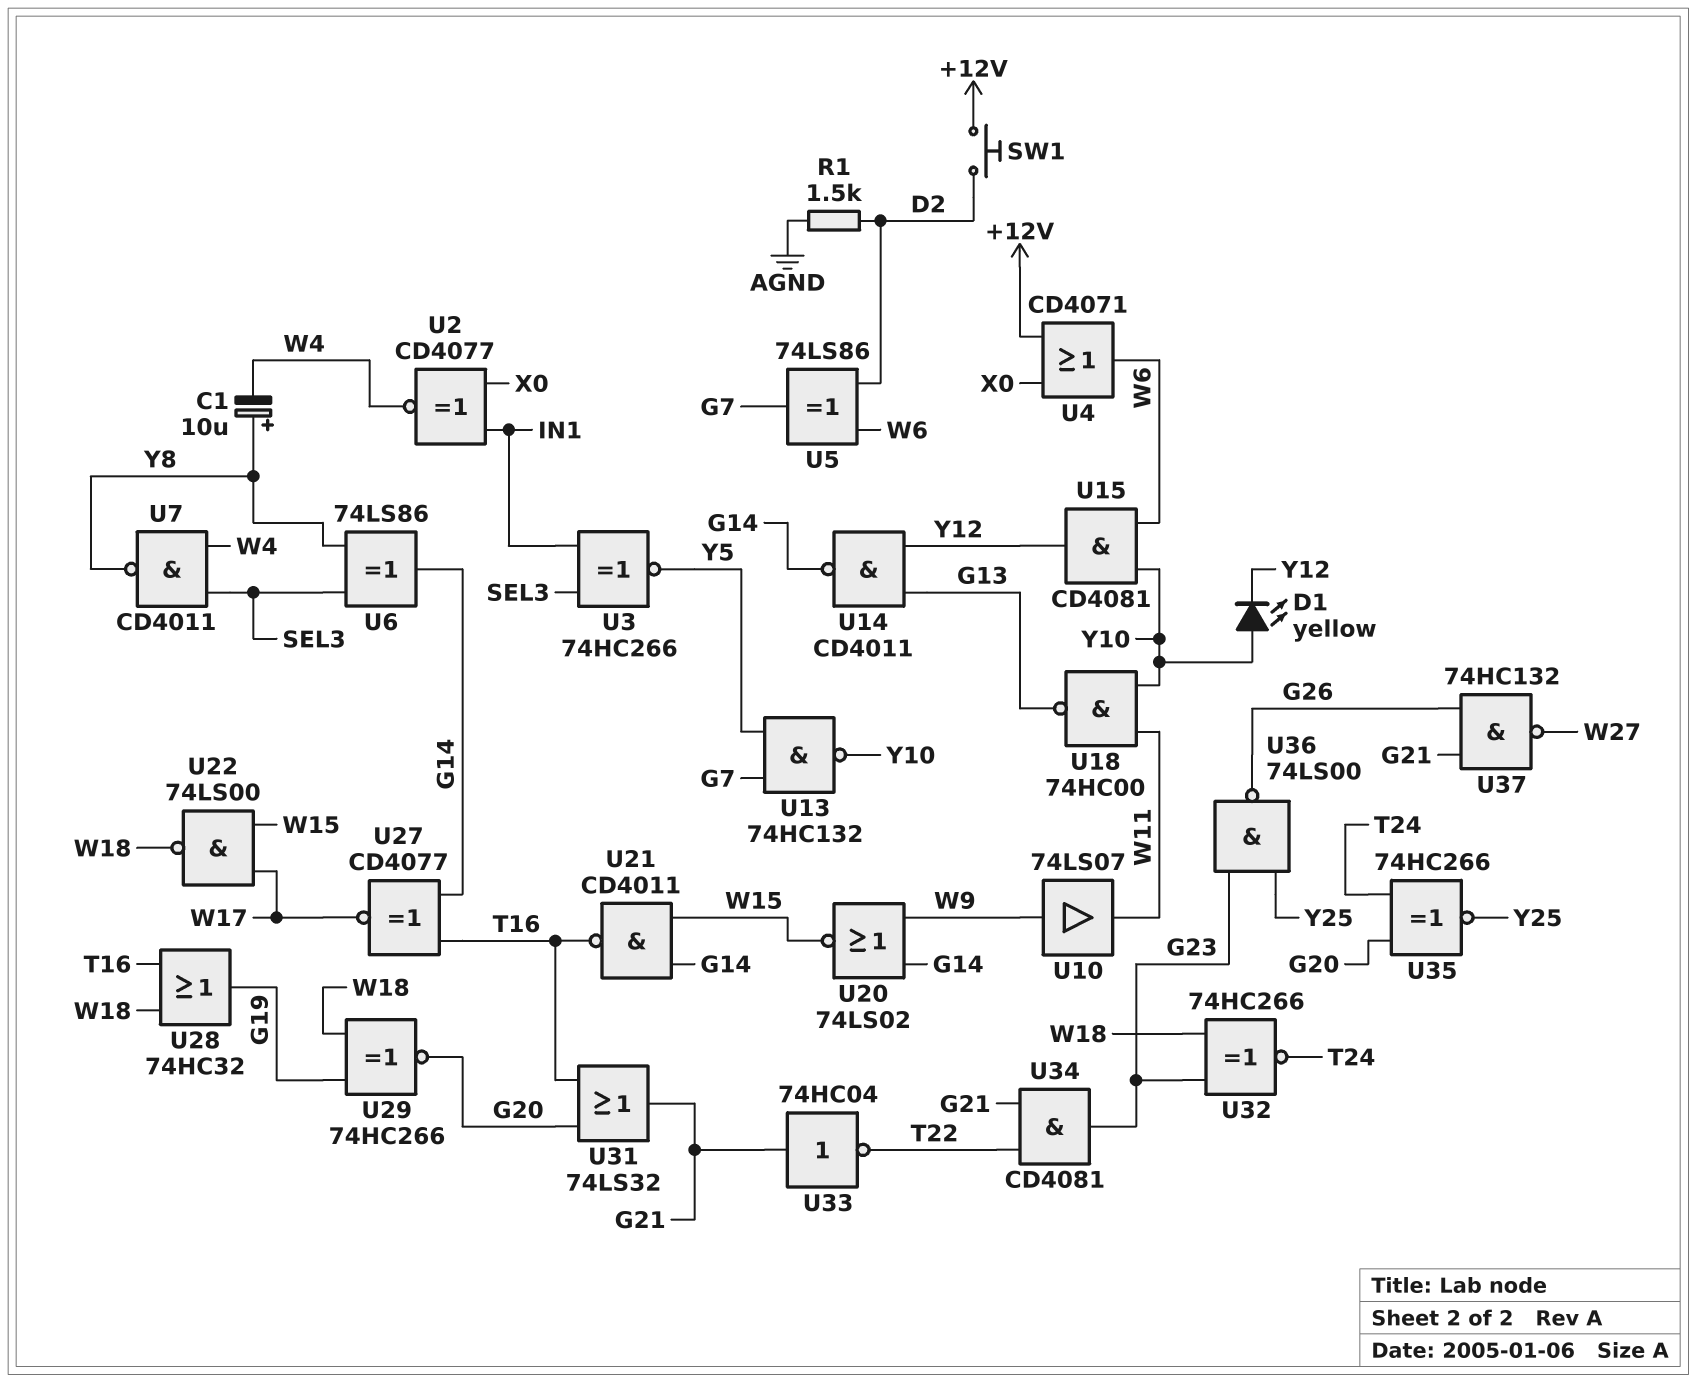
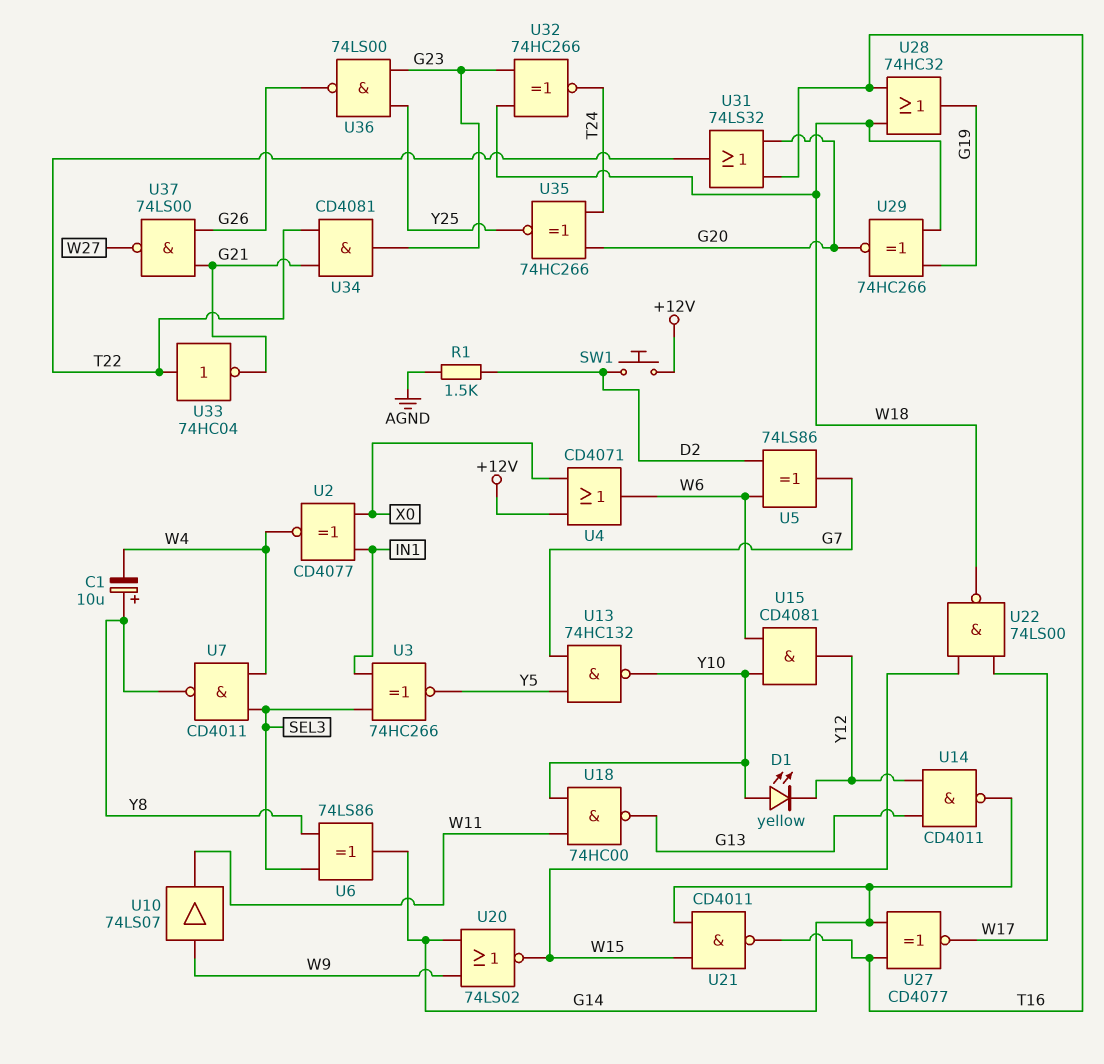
U31: OR 74LS32 (in G20, in T16, out G21) -> OR 74LS32 (in G20, in T16, out T22)
U33: NOT 74HC04 (in G21, out T22) -> NOT 74HC04 (in T22, out G21)
U37: NAND 74HC132 (in G21, in G26, out W27) -> NAND 74LS00 (in G21, in G26, out W27)

